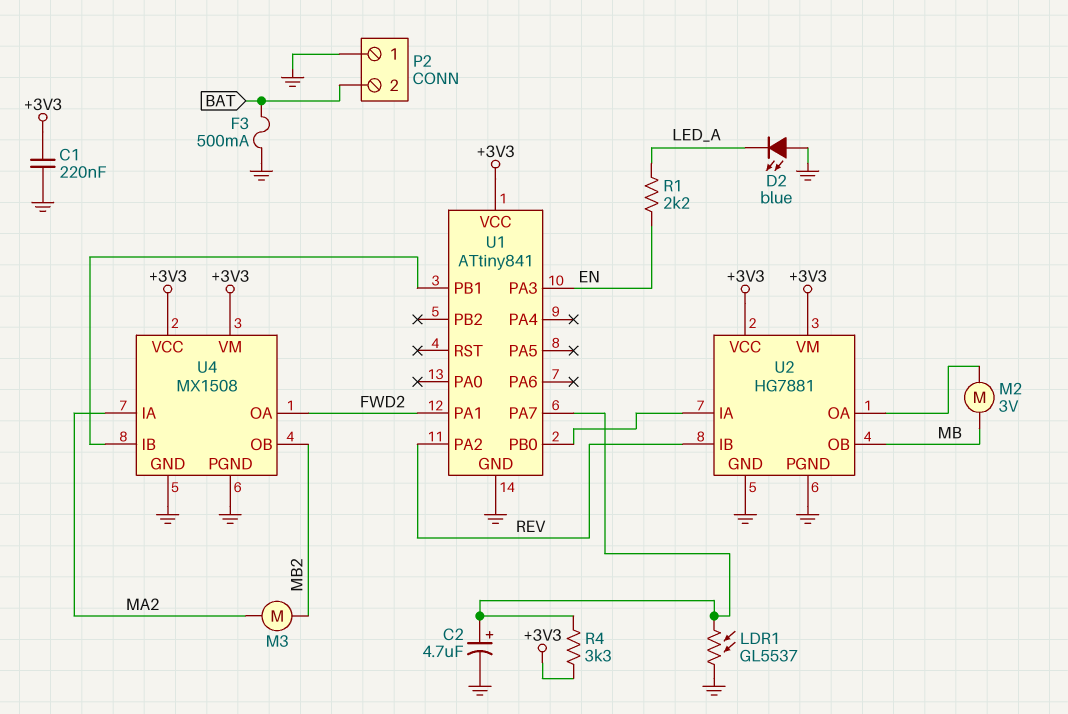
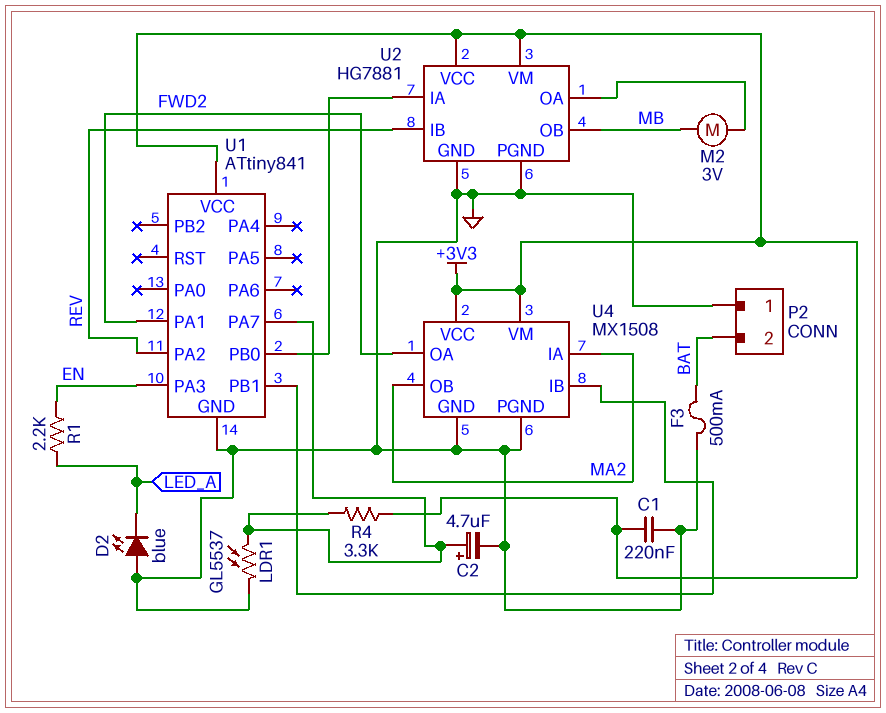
M3: motor (MA2, MB2) -> none
U4 pin OB: MB2 -> MA2

